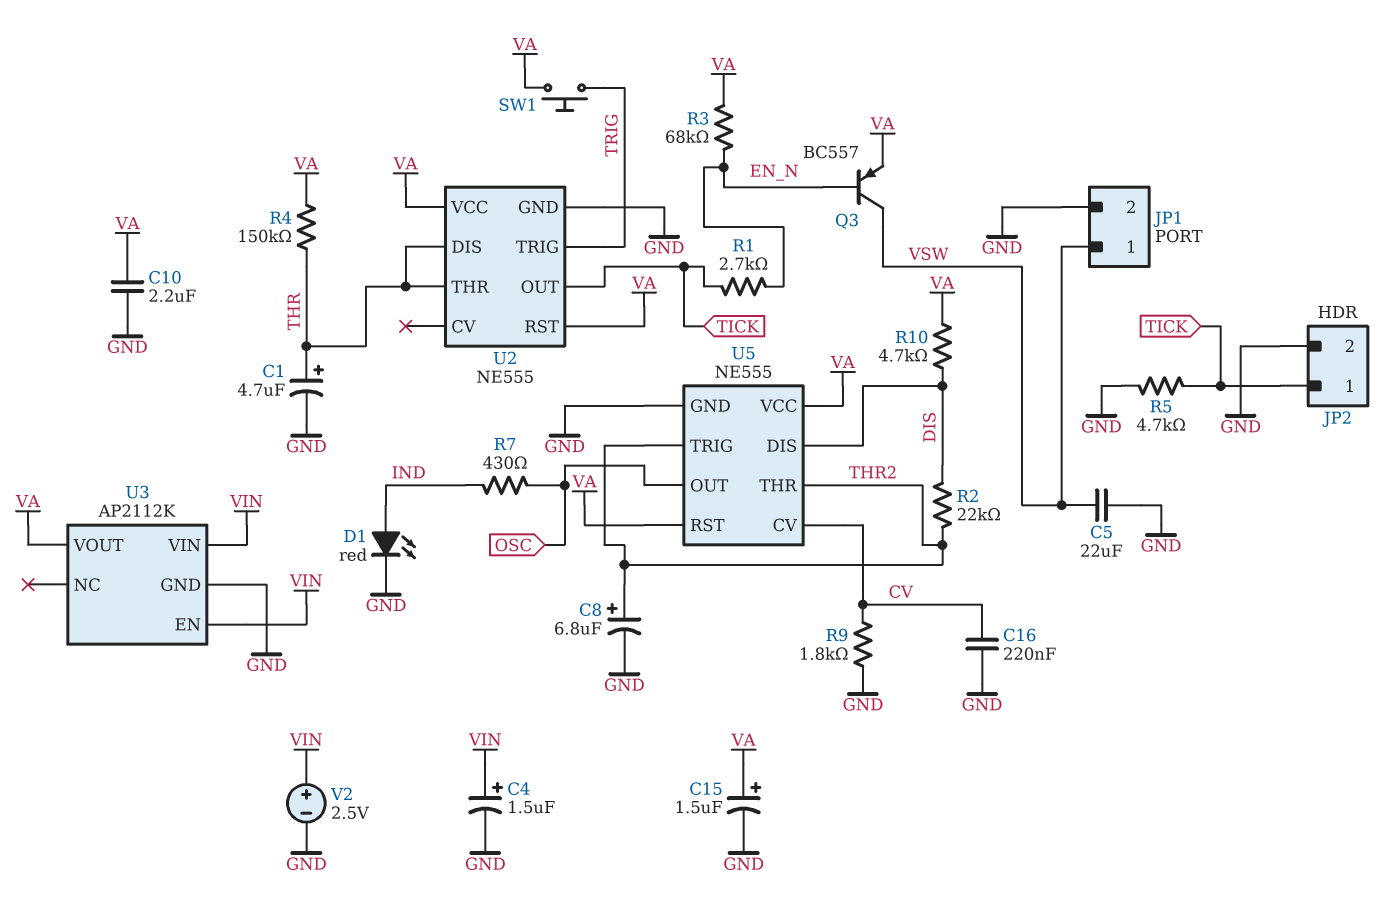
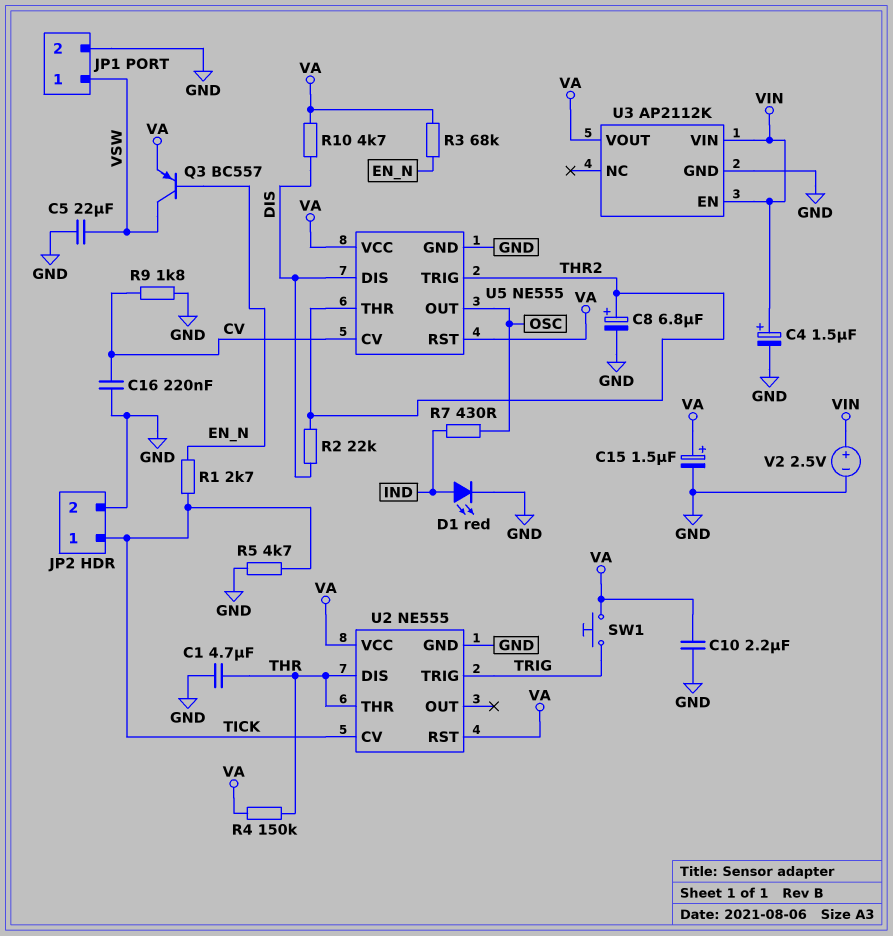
C1: 4.7uF (plus THR, minus GND) -> 4.7uF (GND, THR)
U2 pin CV: none -> TICK
U2 pin OUT: TICK -> none

